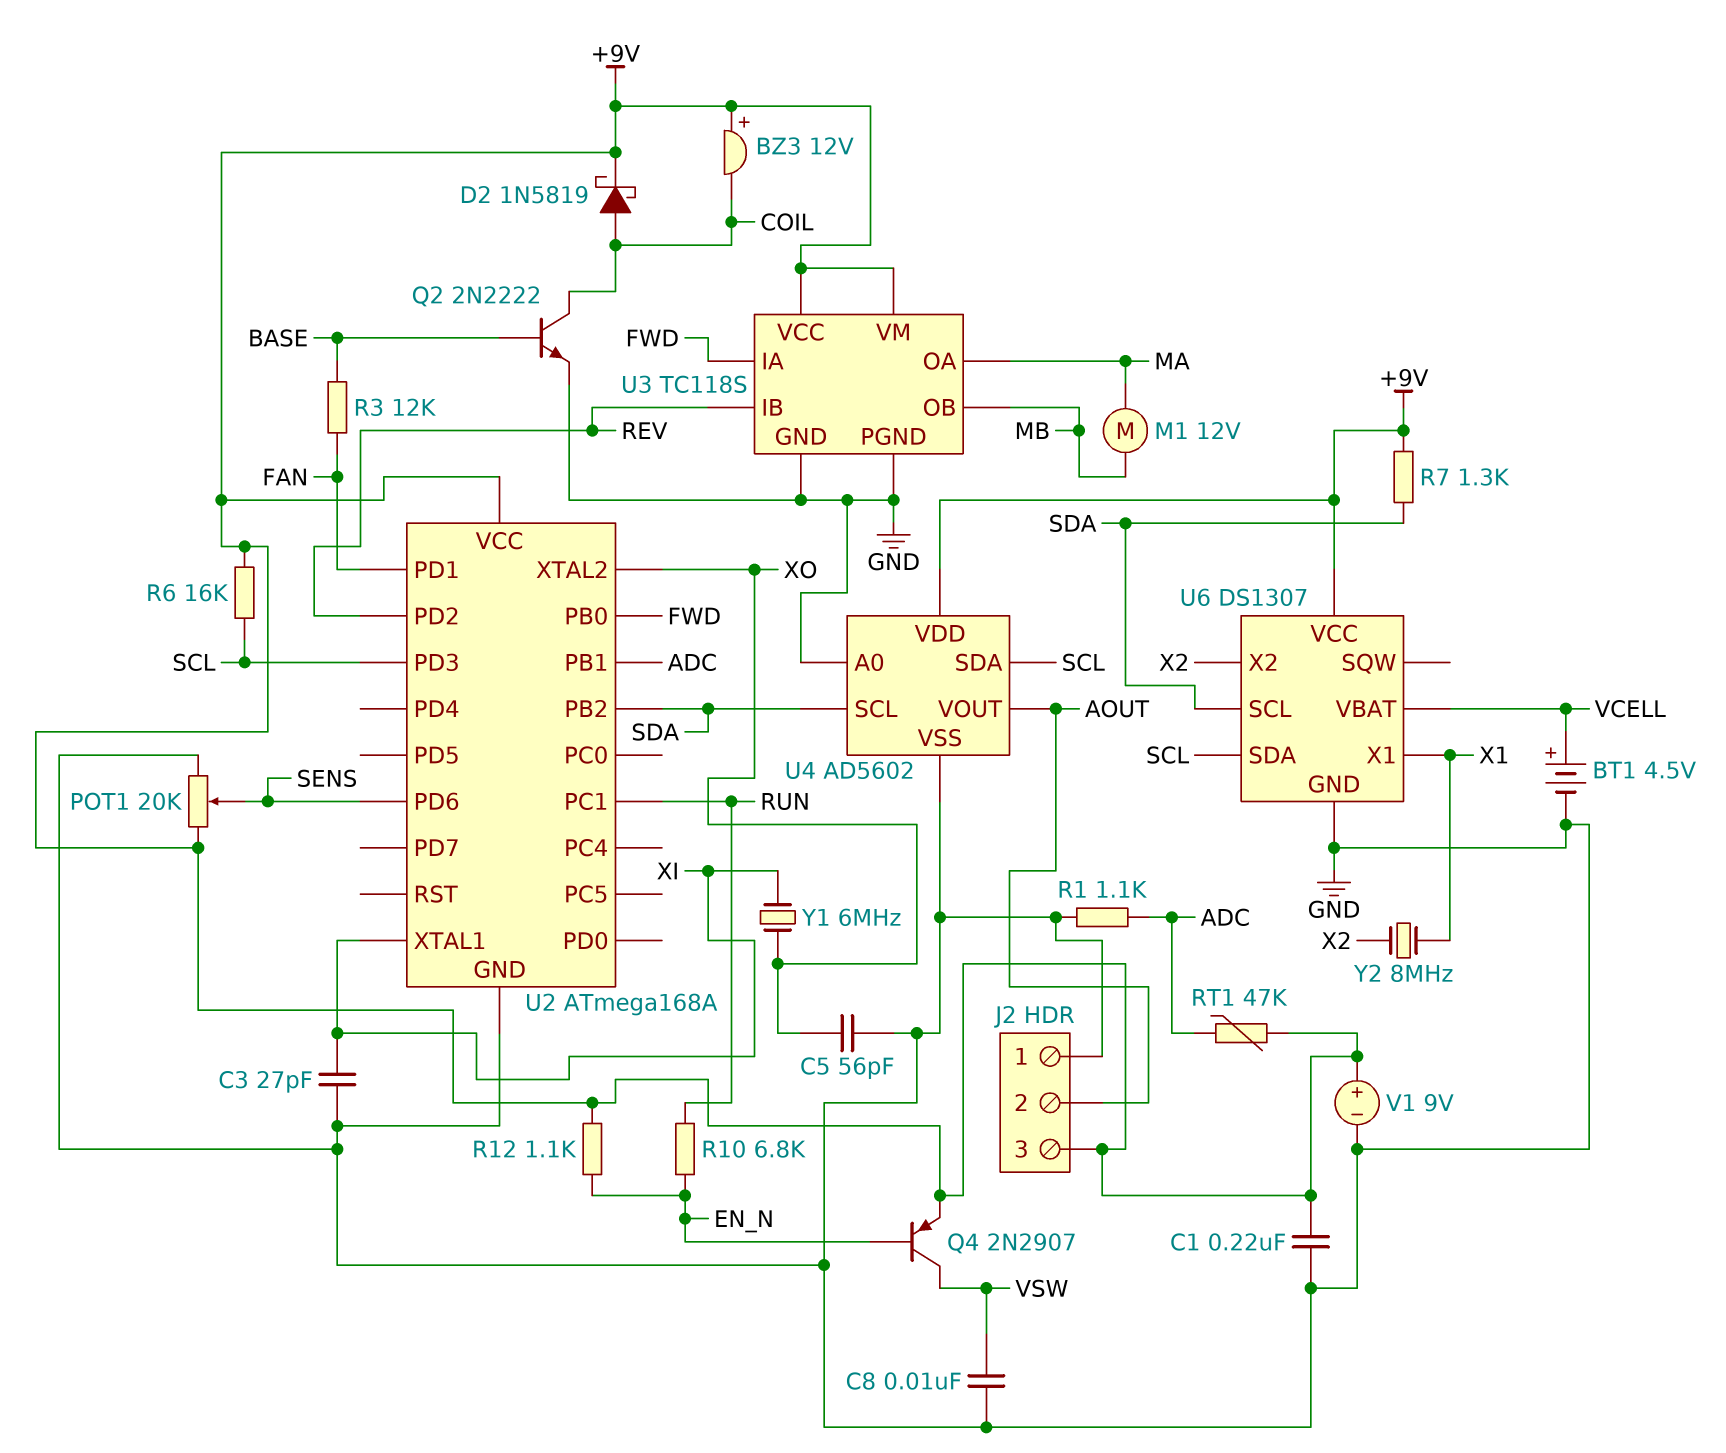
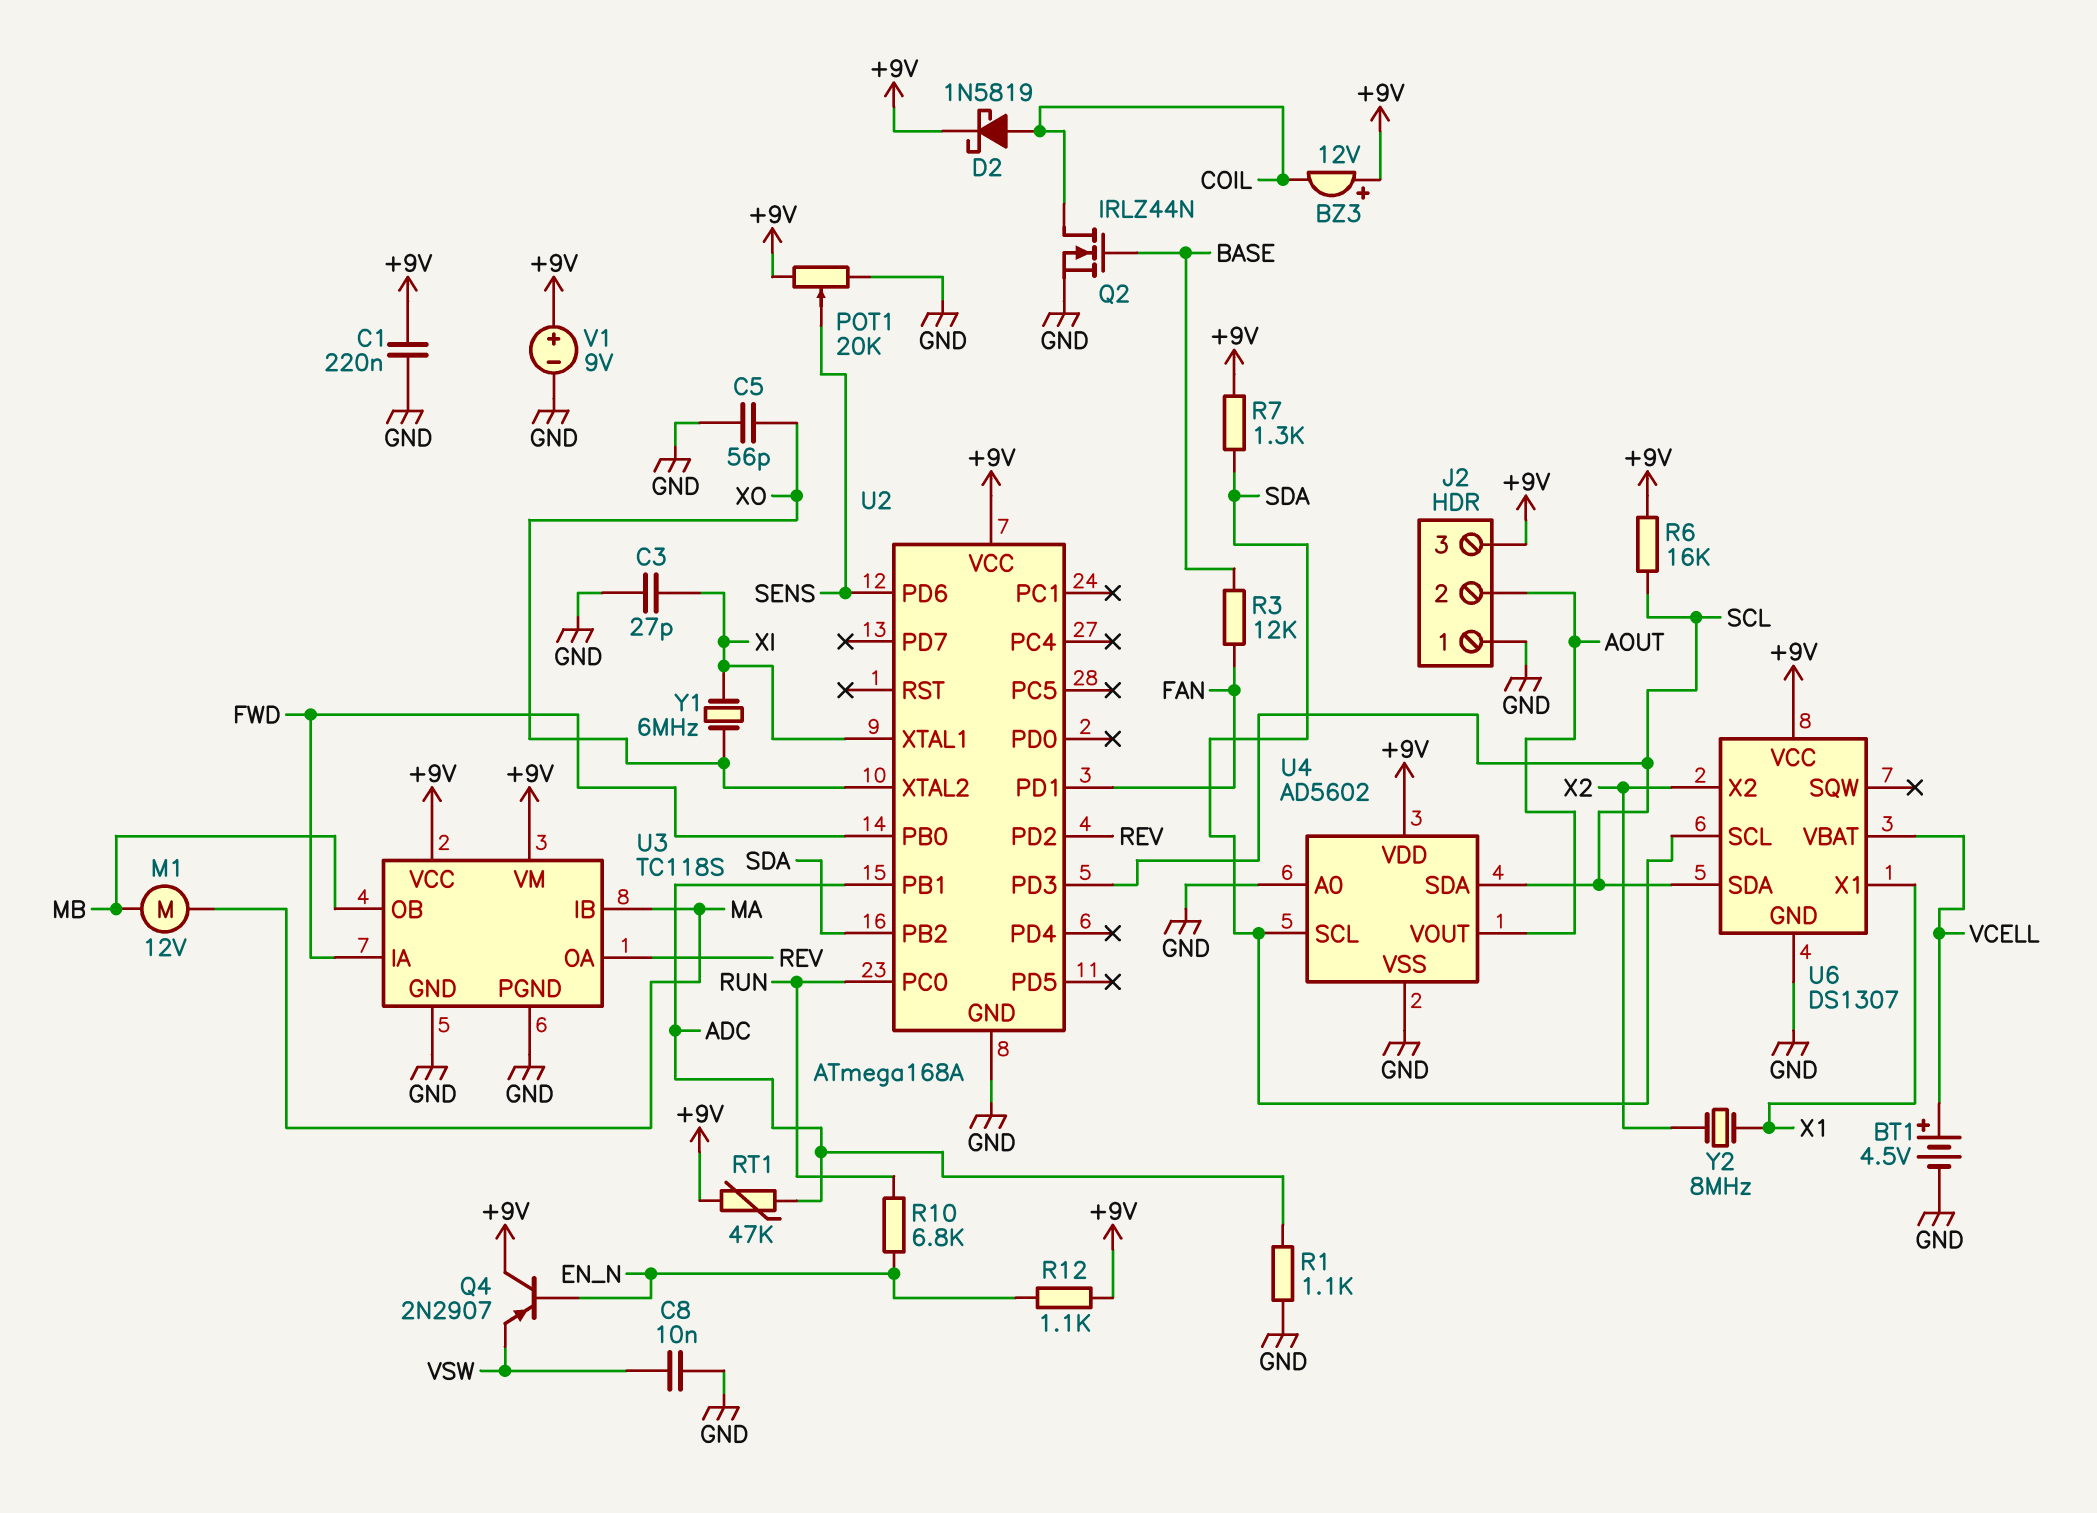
Q2: NPN 2N2222 (B BASE, C COIL, E GND) -> NMOS IRLZ44N (G BASE, D COIL, S GND)
Q4: PNP 2N2907 (B EN_N, C VSW, E +9V) -> PNP 2N2907 (B EN_N, C +9V, E VSW)
U2 pin PC0: none -> RUN
U2 pin PC1: RUN -> none
U3 pin IB: REV -> MA
U3 pin OA: MA -> REV

